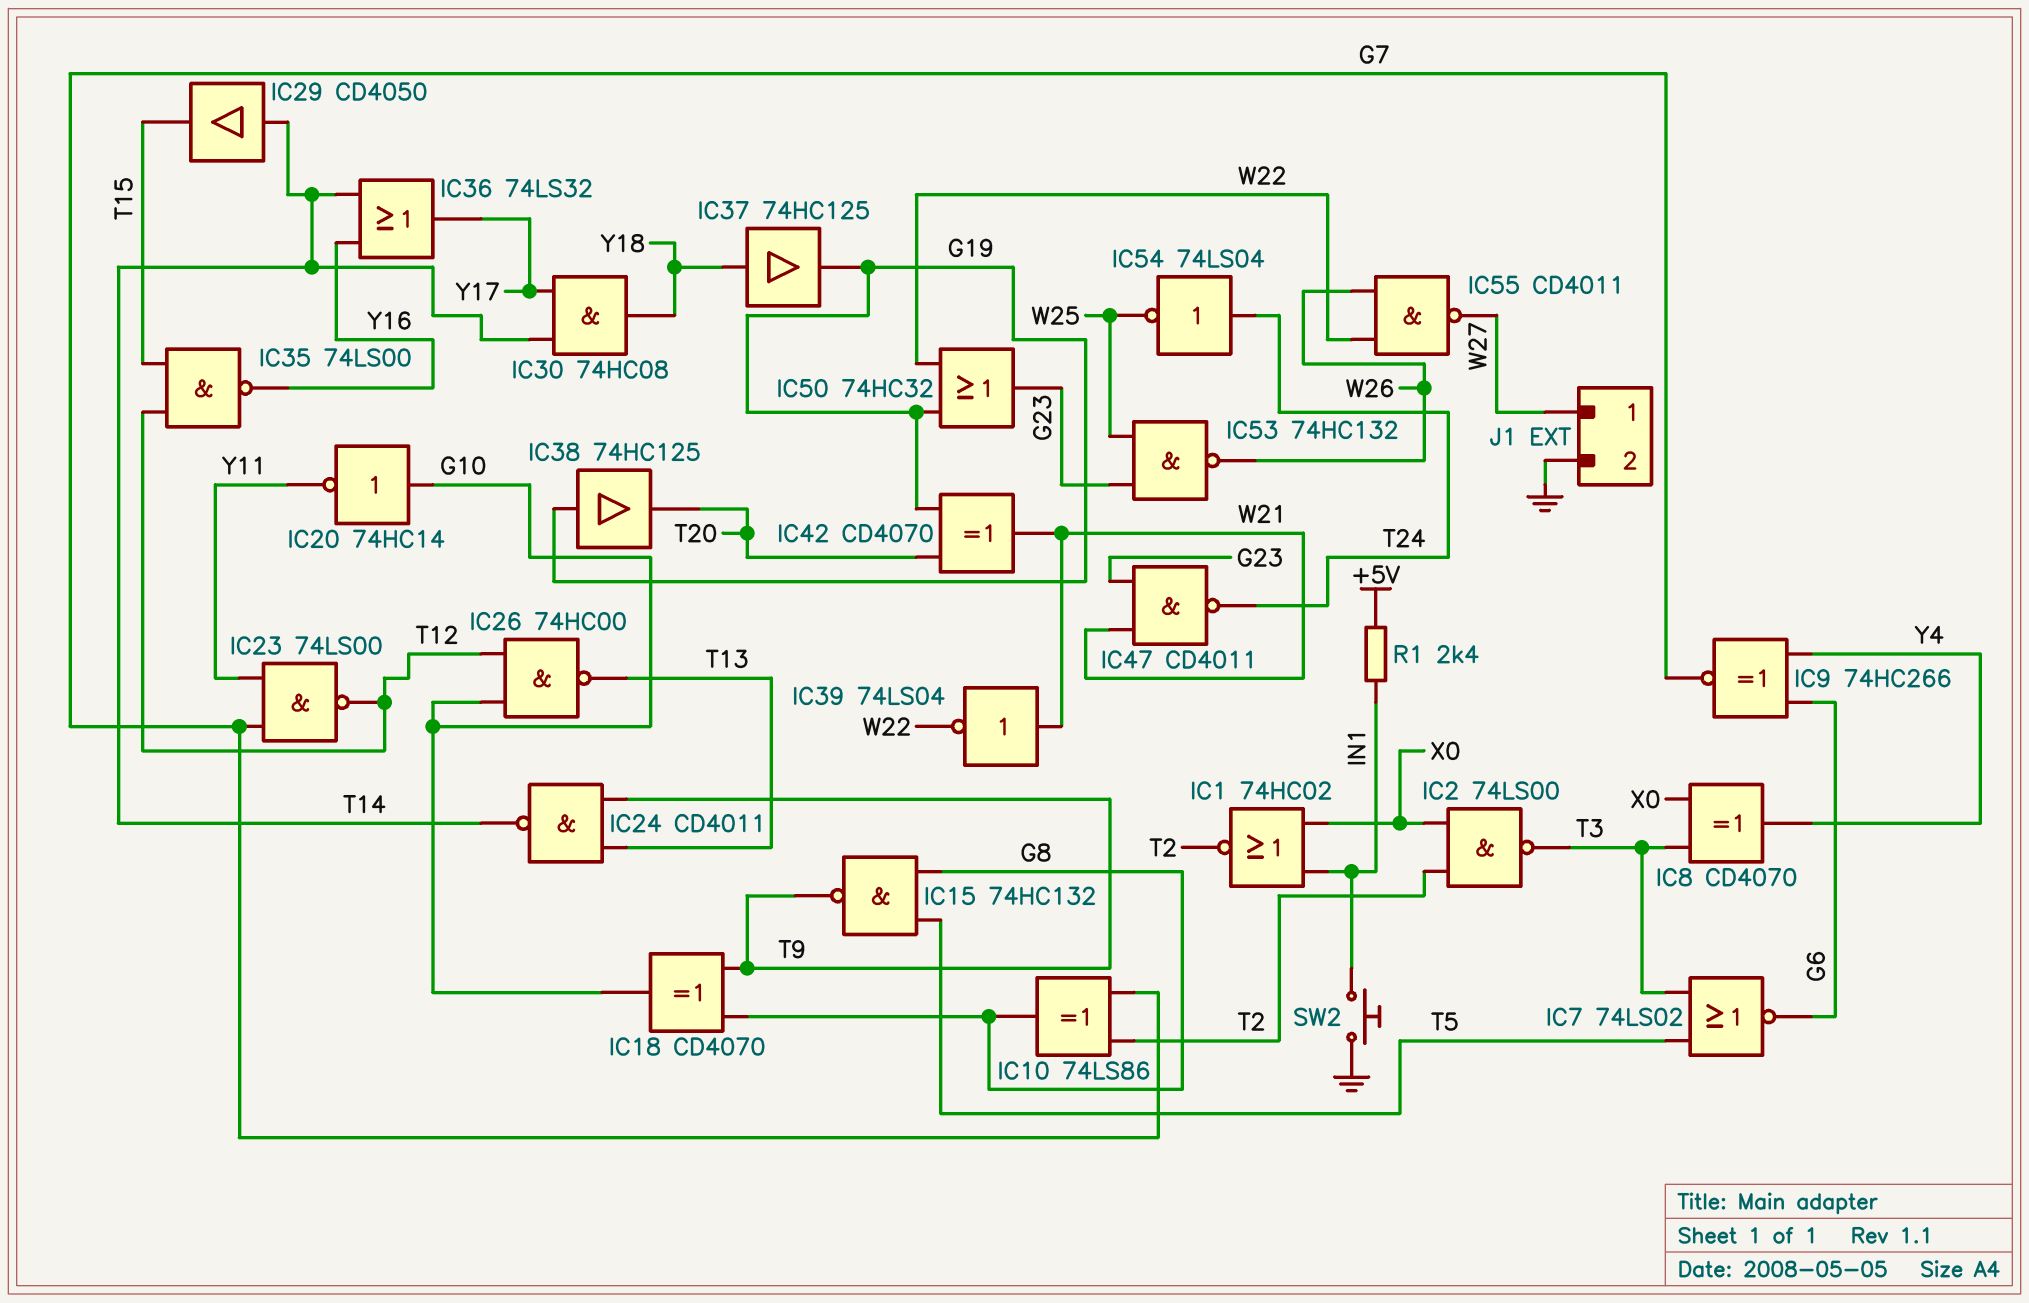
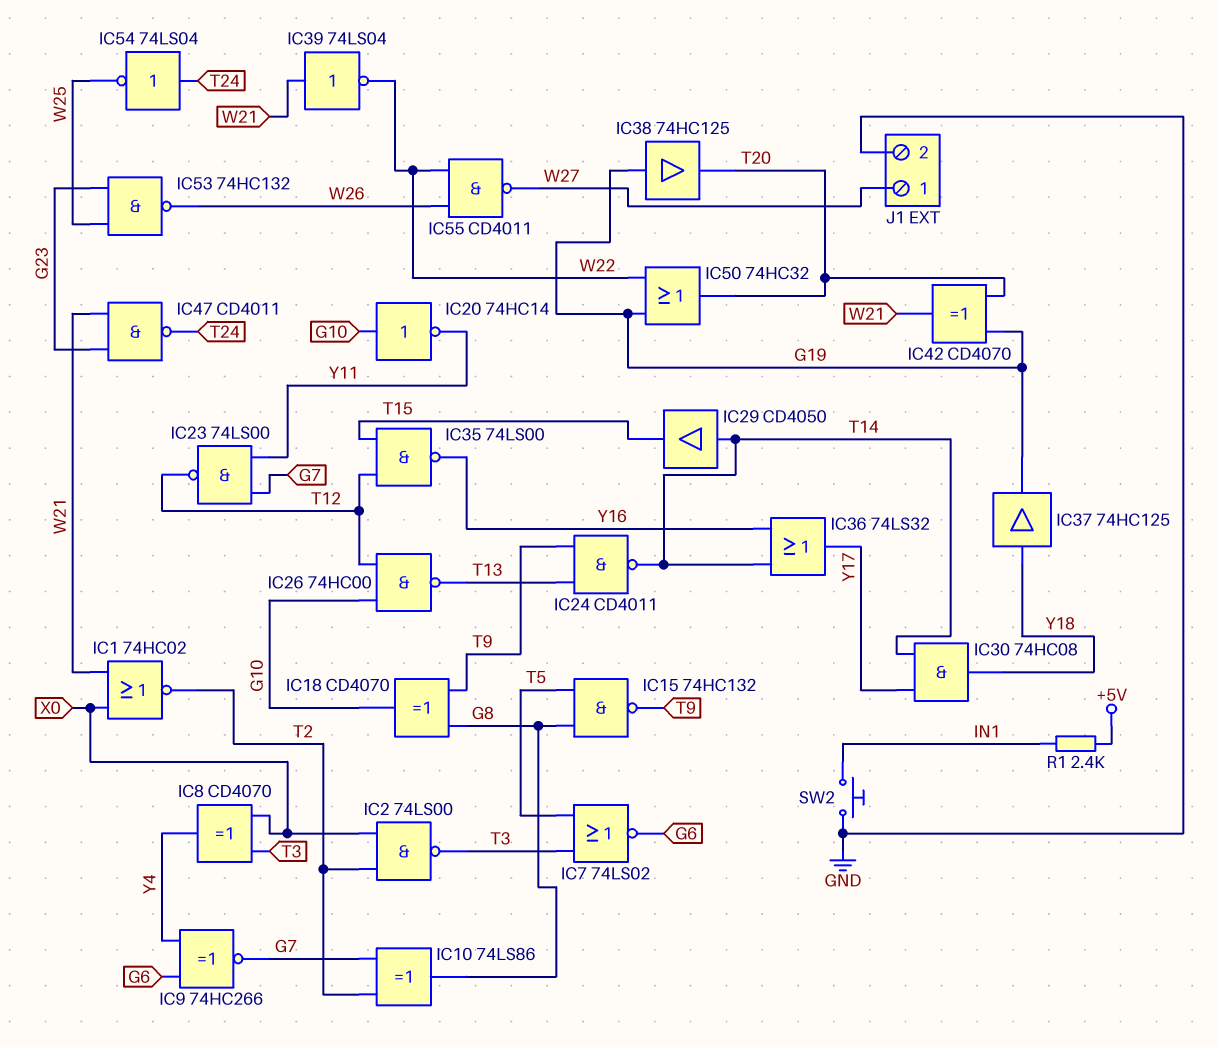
IC1: NOR 74HC02 (in IN1, in X0, out T2) -> NOR 74HC02 (in W21, in X0, out T2)
IC50: OR 74HC32 (in G19, in W22, out G23) -> OR 74HC32 (in G19, in W22, out T20)

